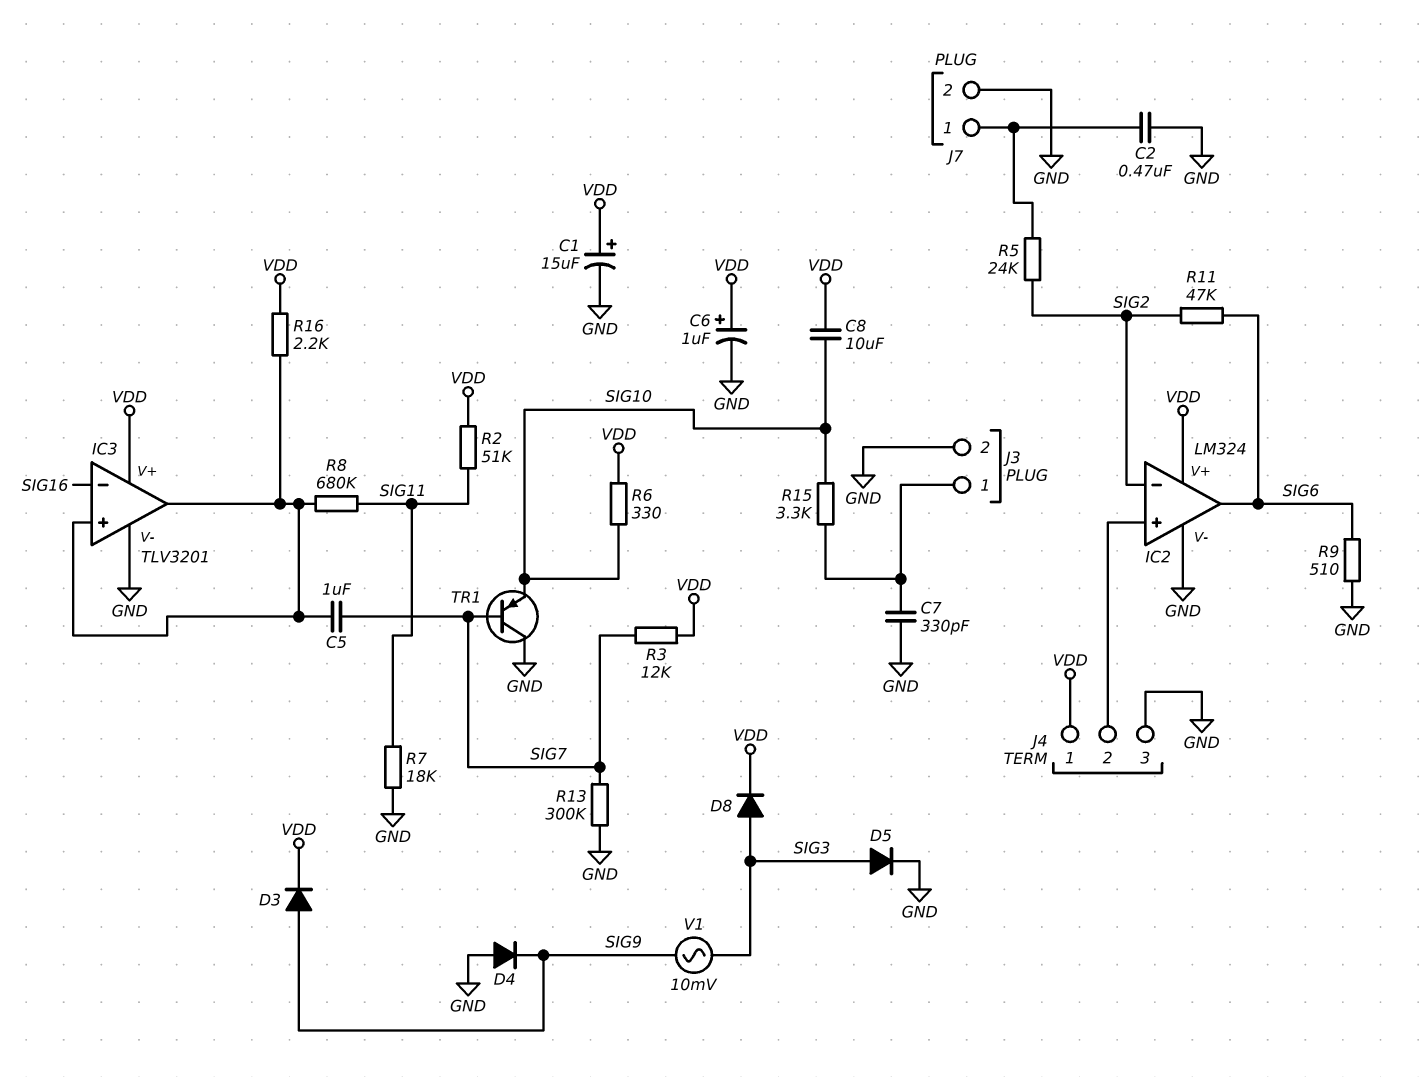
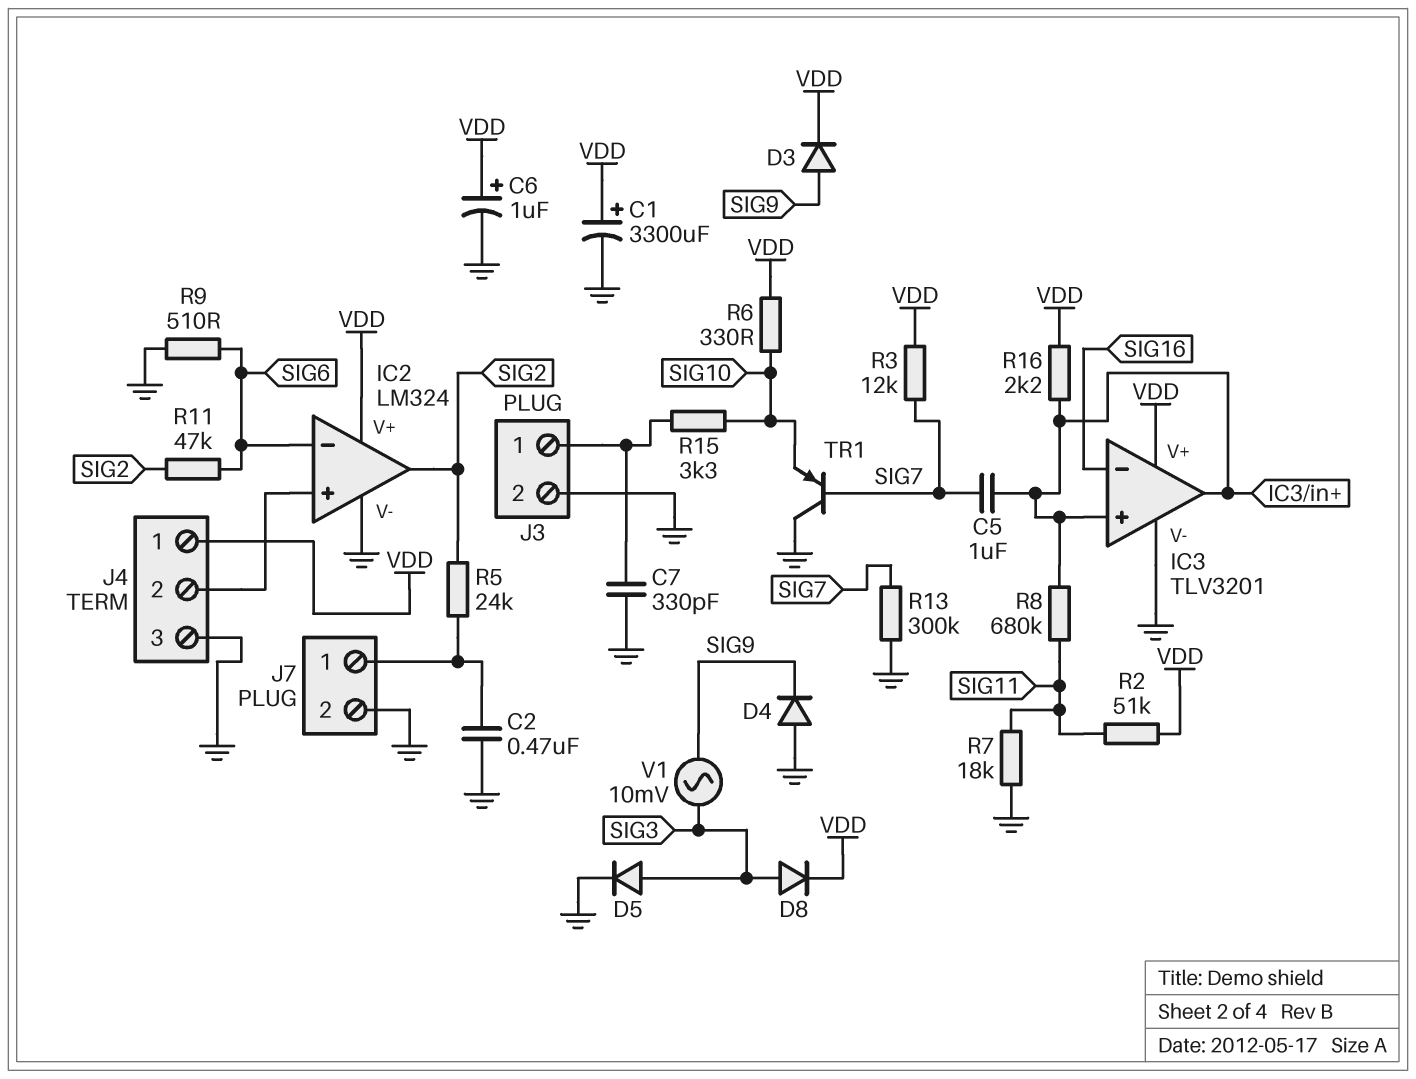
C1: 15uF (plus VDD, minus GND) -> 3300uF (plus VDD, minus GND)
C8: 10uF (SIG10, VDD) -> none
IC2 pin in-: SIG2 -> SIG6
IC2 pin out: SIG6 -> SIG2

